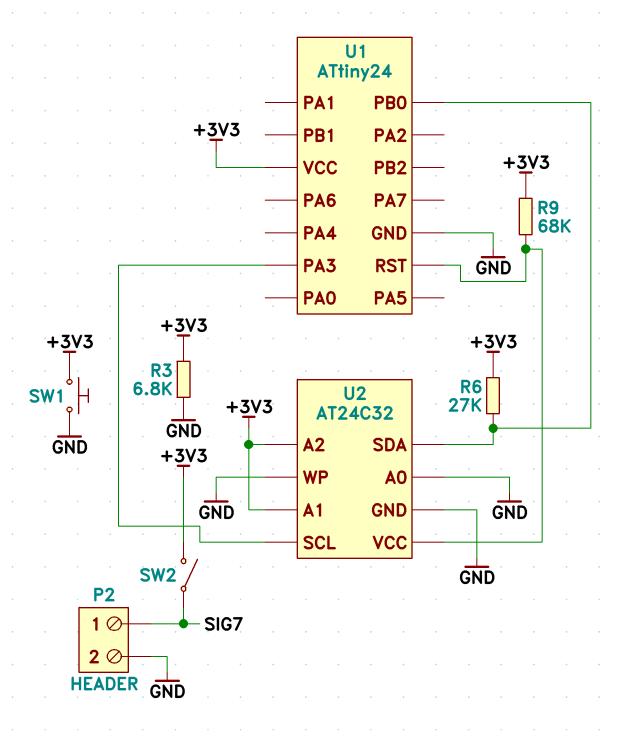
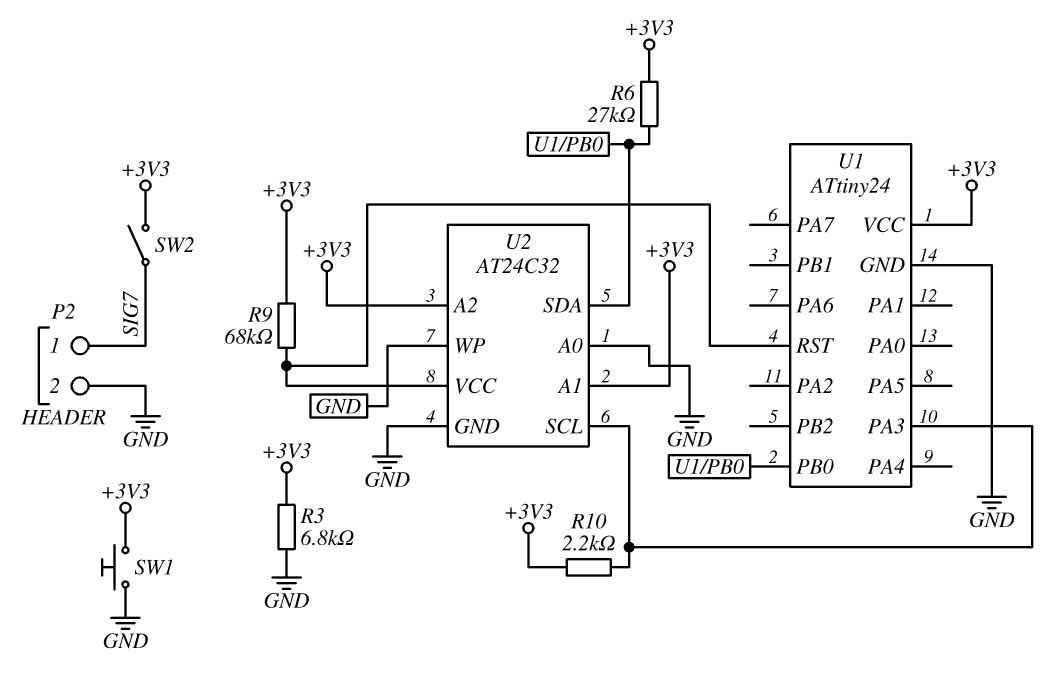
R10: none -> 2.2k (+3V3, U1/PA3)

